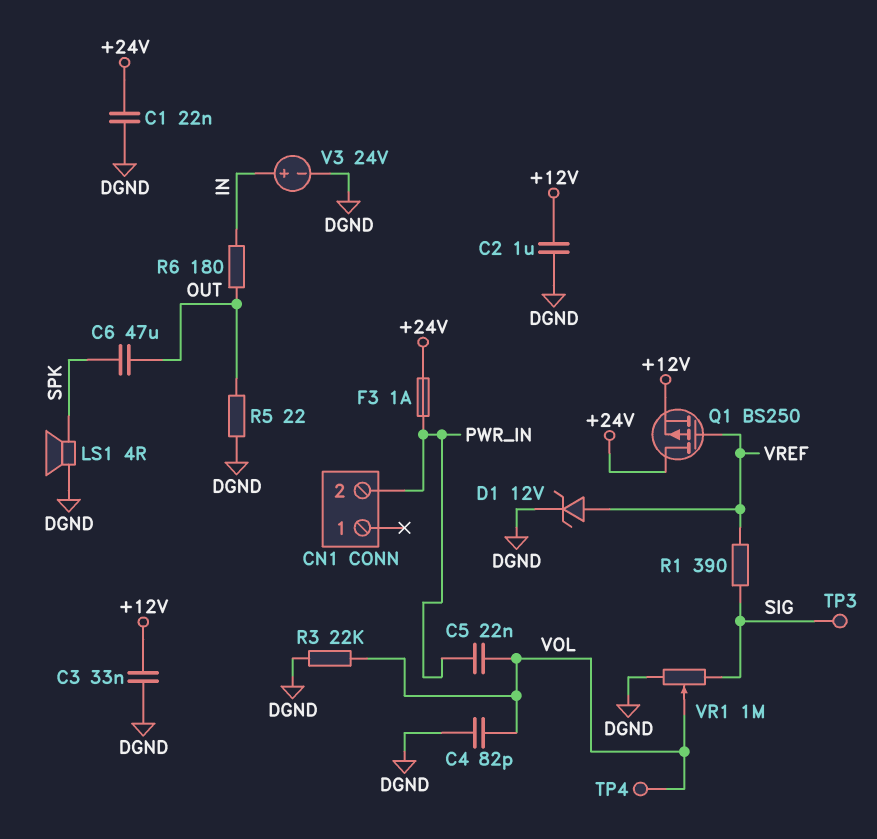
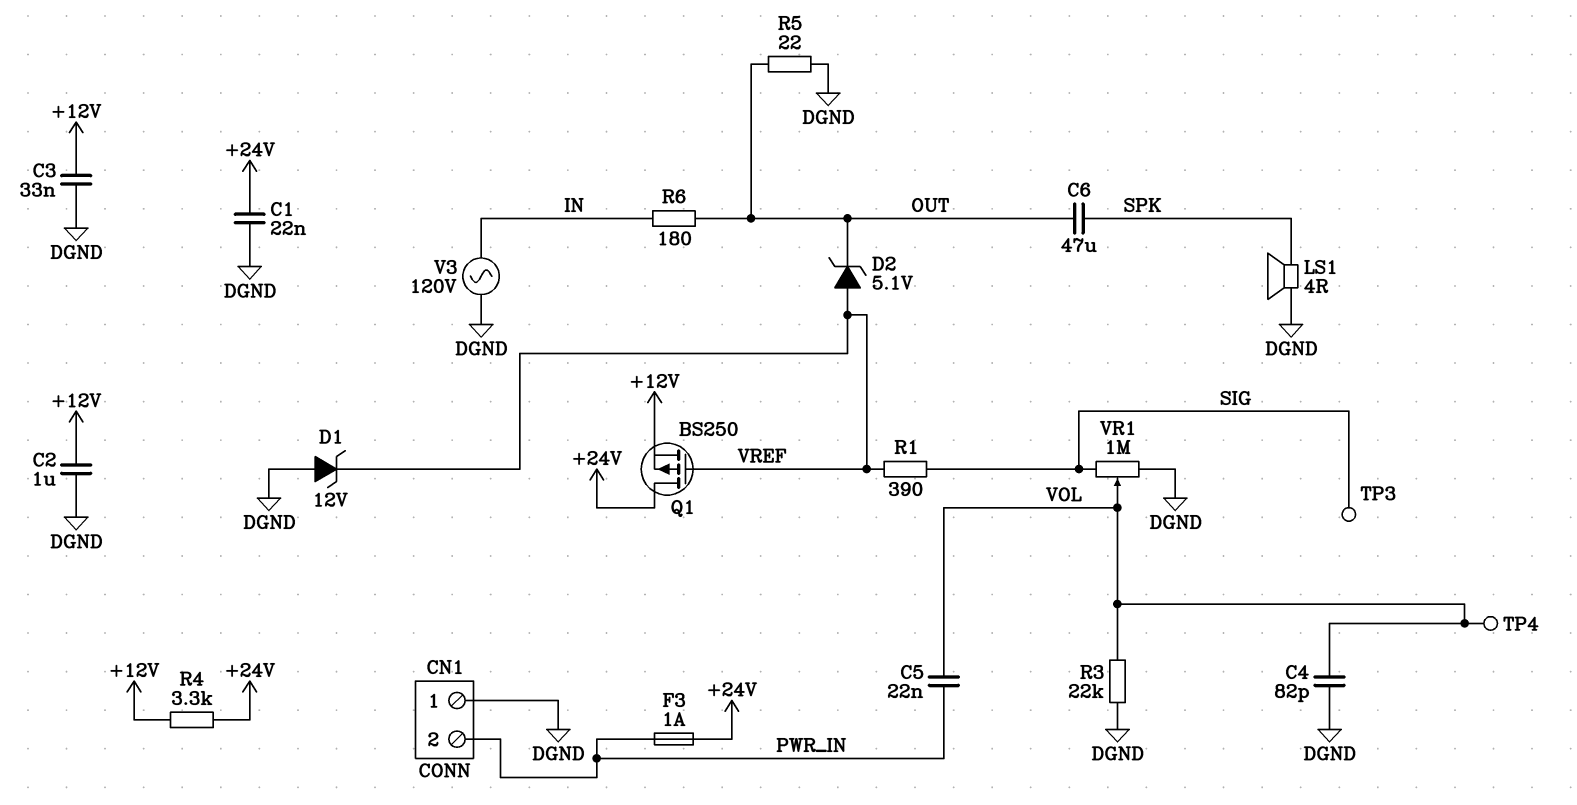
CN1 pin 1: none -> DGND
D1: zener 12V (A VREF, K DGND) -> zener 12V (A DGND, K VREF)
D2: none -> zener 5.1V (A VREF, K OUT)
R4: none -> 3.3k (+12V, +24V)
V3: 24V (plus IN, minus DGND) -> AC 120V (DGND, IN)

